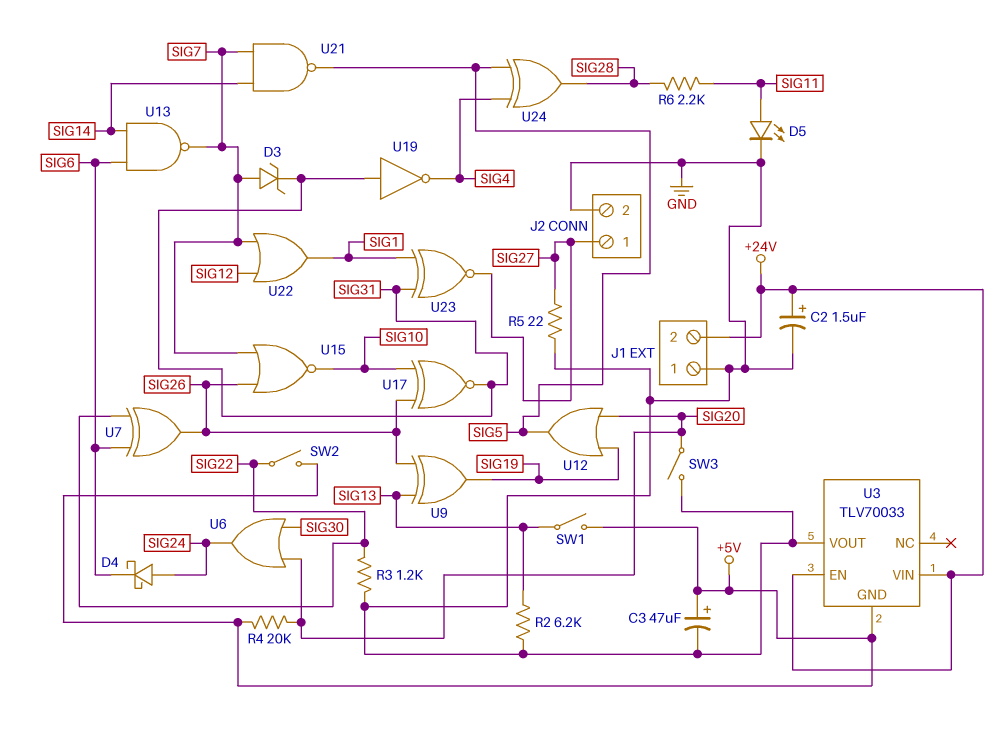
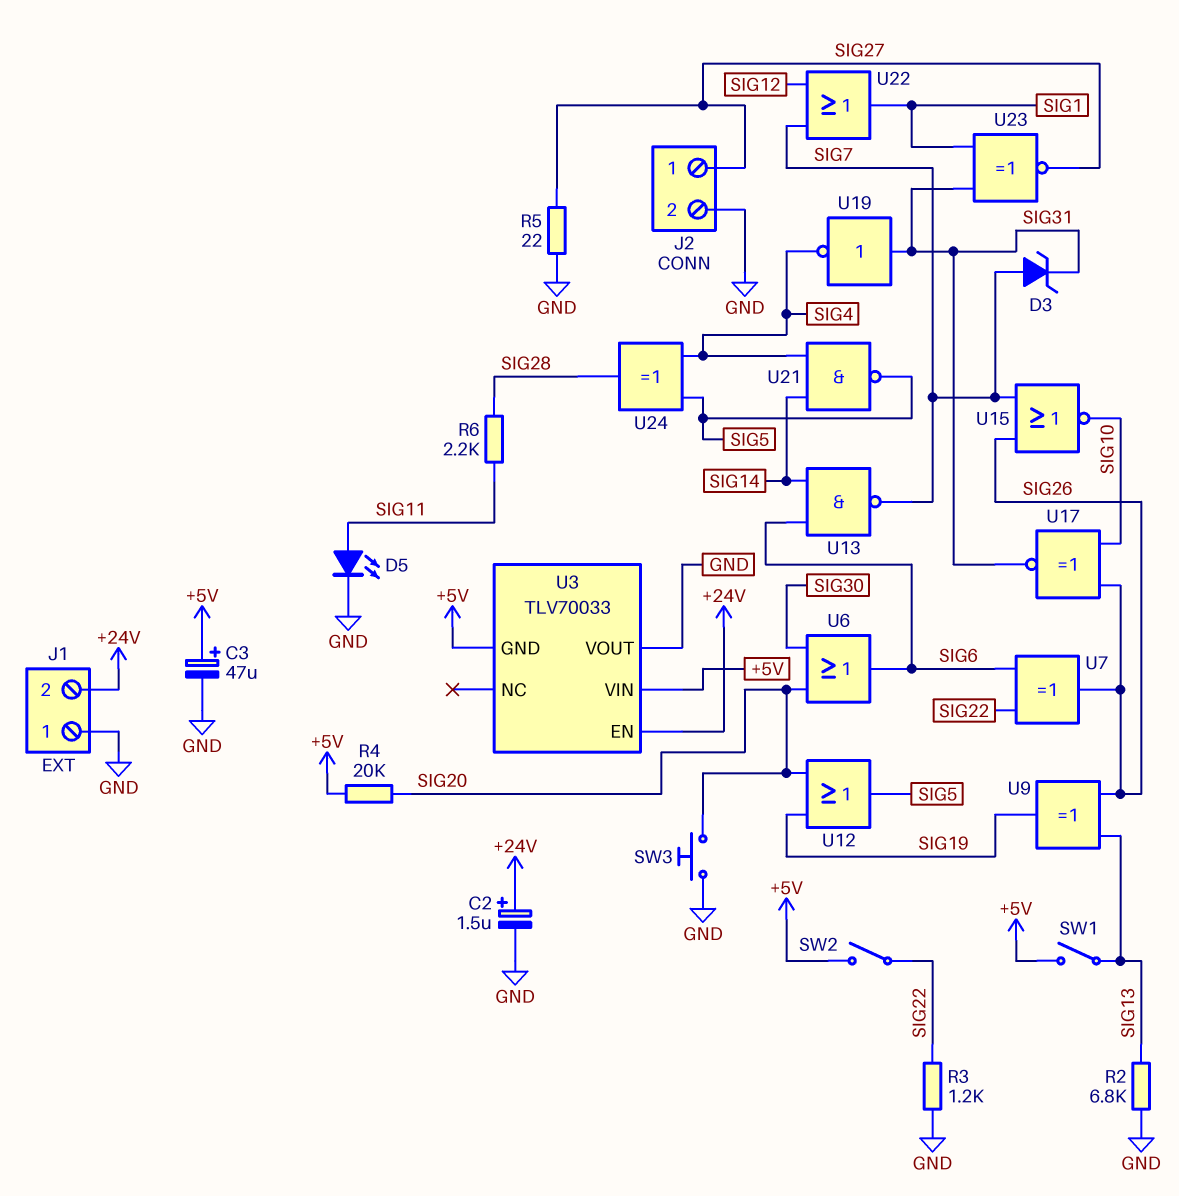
D4: schottky (A SIG24, K SIG6) -> none
R2: 6.2k (GND, SIG13) -> 6.8k (GND, SIG13)
SW3: switch (GND, SIG20) -> button (GND, SIG20)
U3 pin VIN: +24V -> +5V
U6: OR (in SIG20, in SIG30, out SIG24) -> OR (in SIG20, in SIG30, out SIG6)
U21: NAND (in SIG7, in SIG14, out SIG5) -> NAND (in SIG4, in SIG14, out SIG5)

